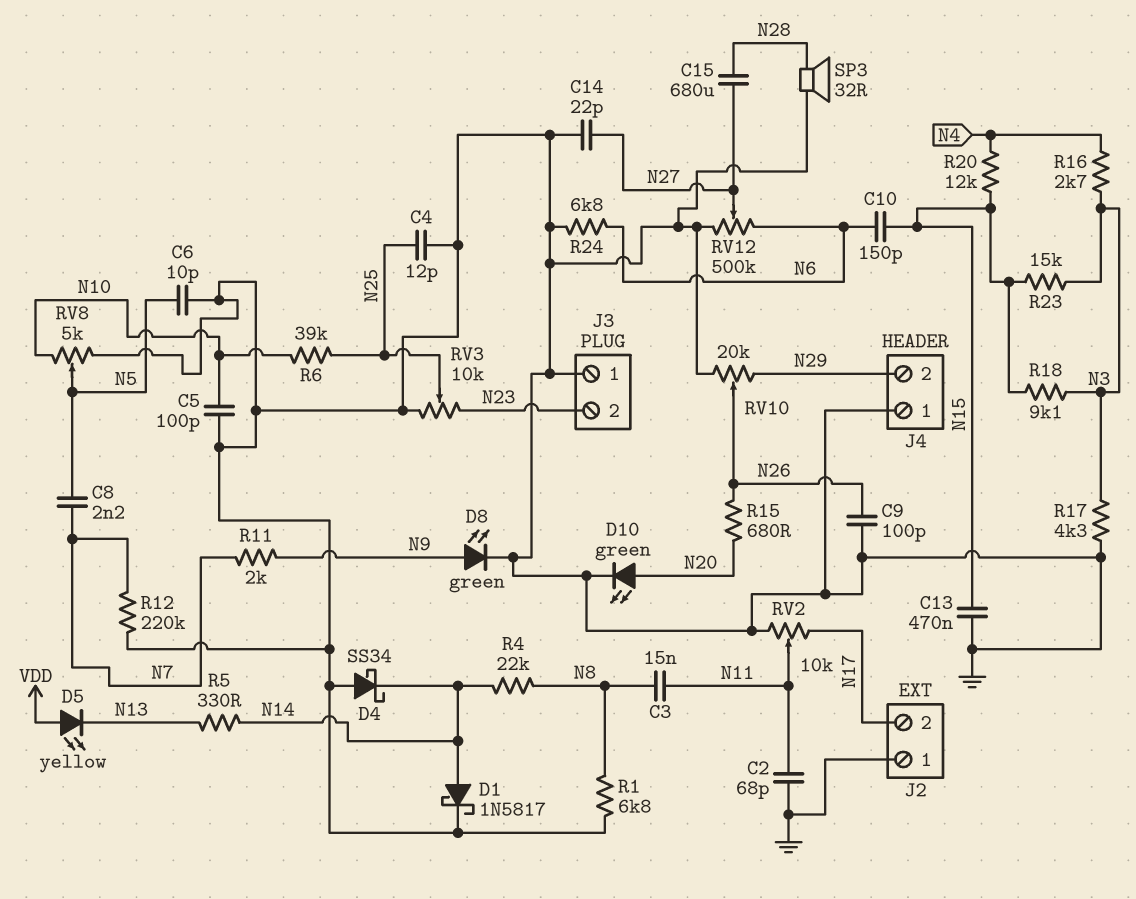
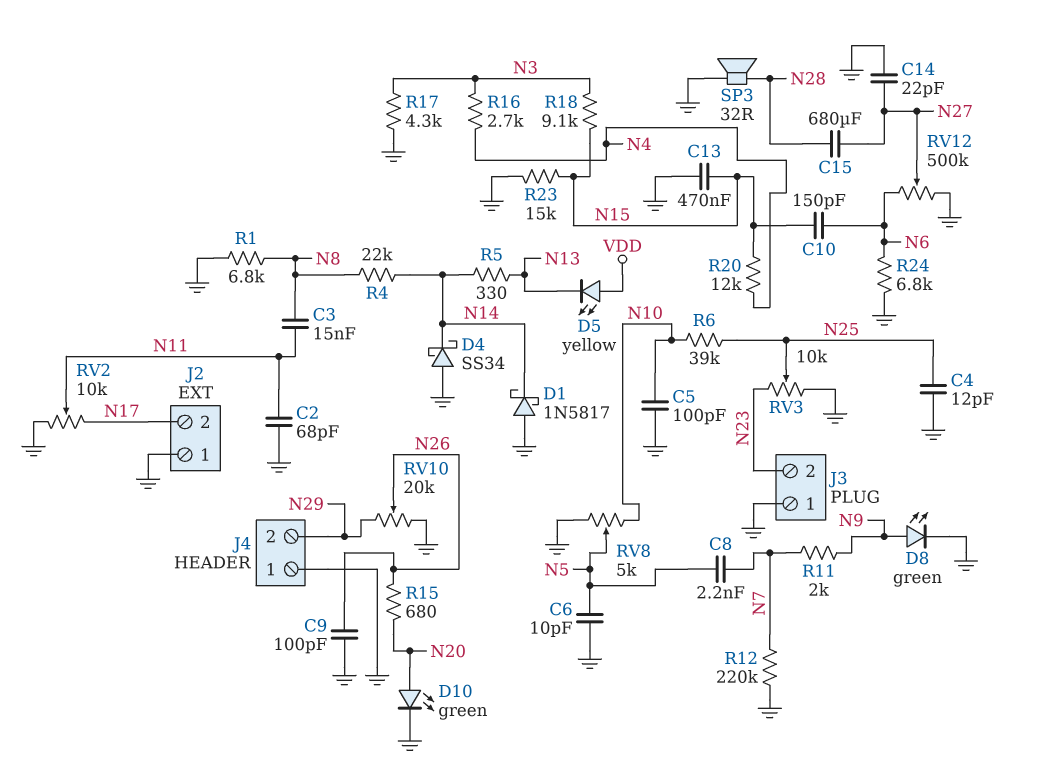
D1: schottky 1N5817 (A N14, K GND) -> schottky 1N5817 (A GND, K N14)
R23: 15k (N3, N15) -> 15k (GND, N15)

